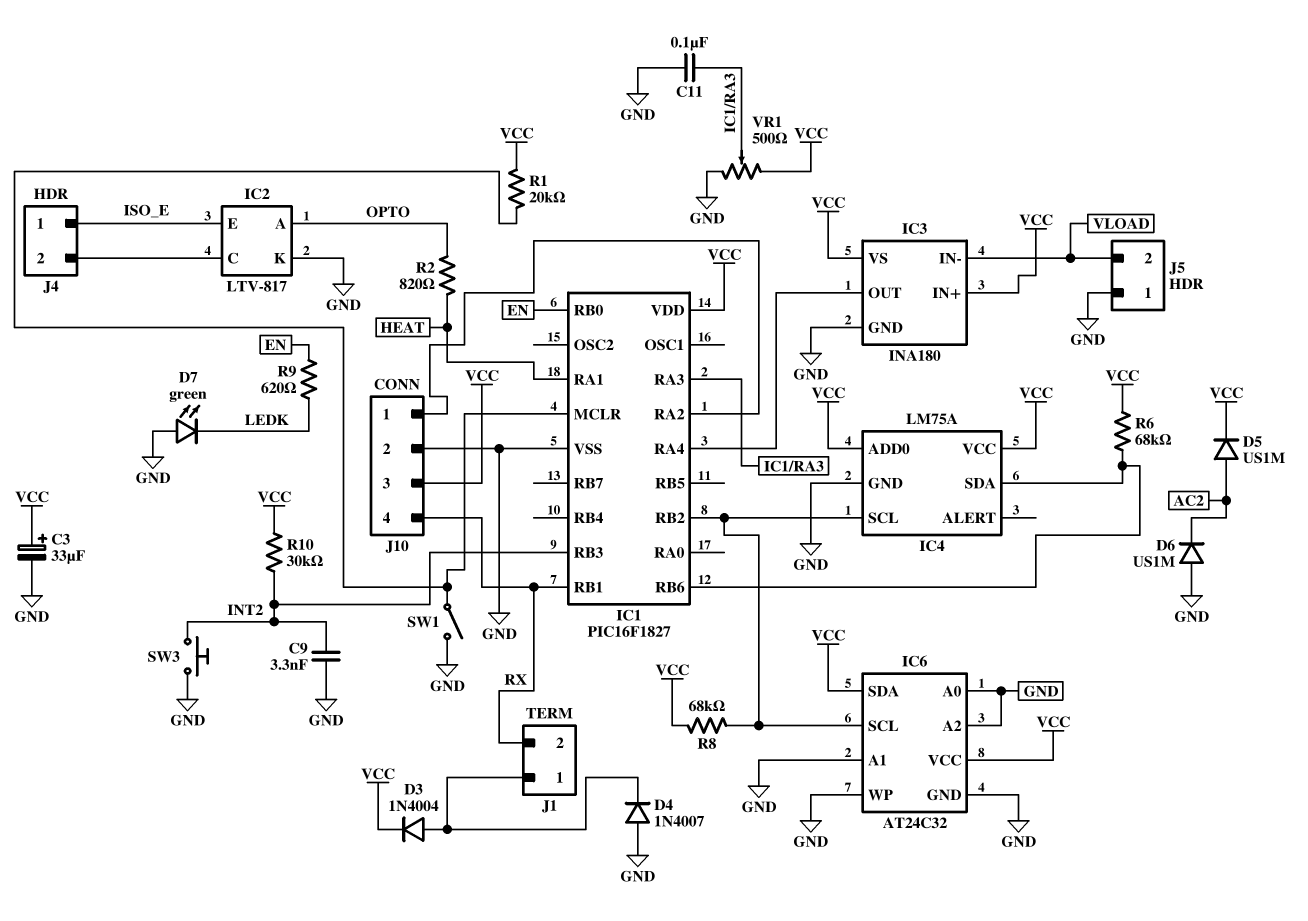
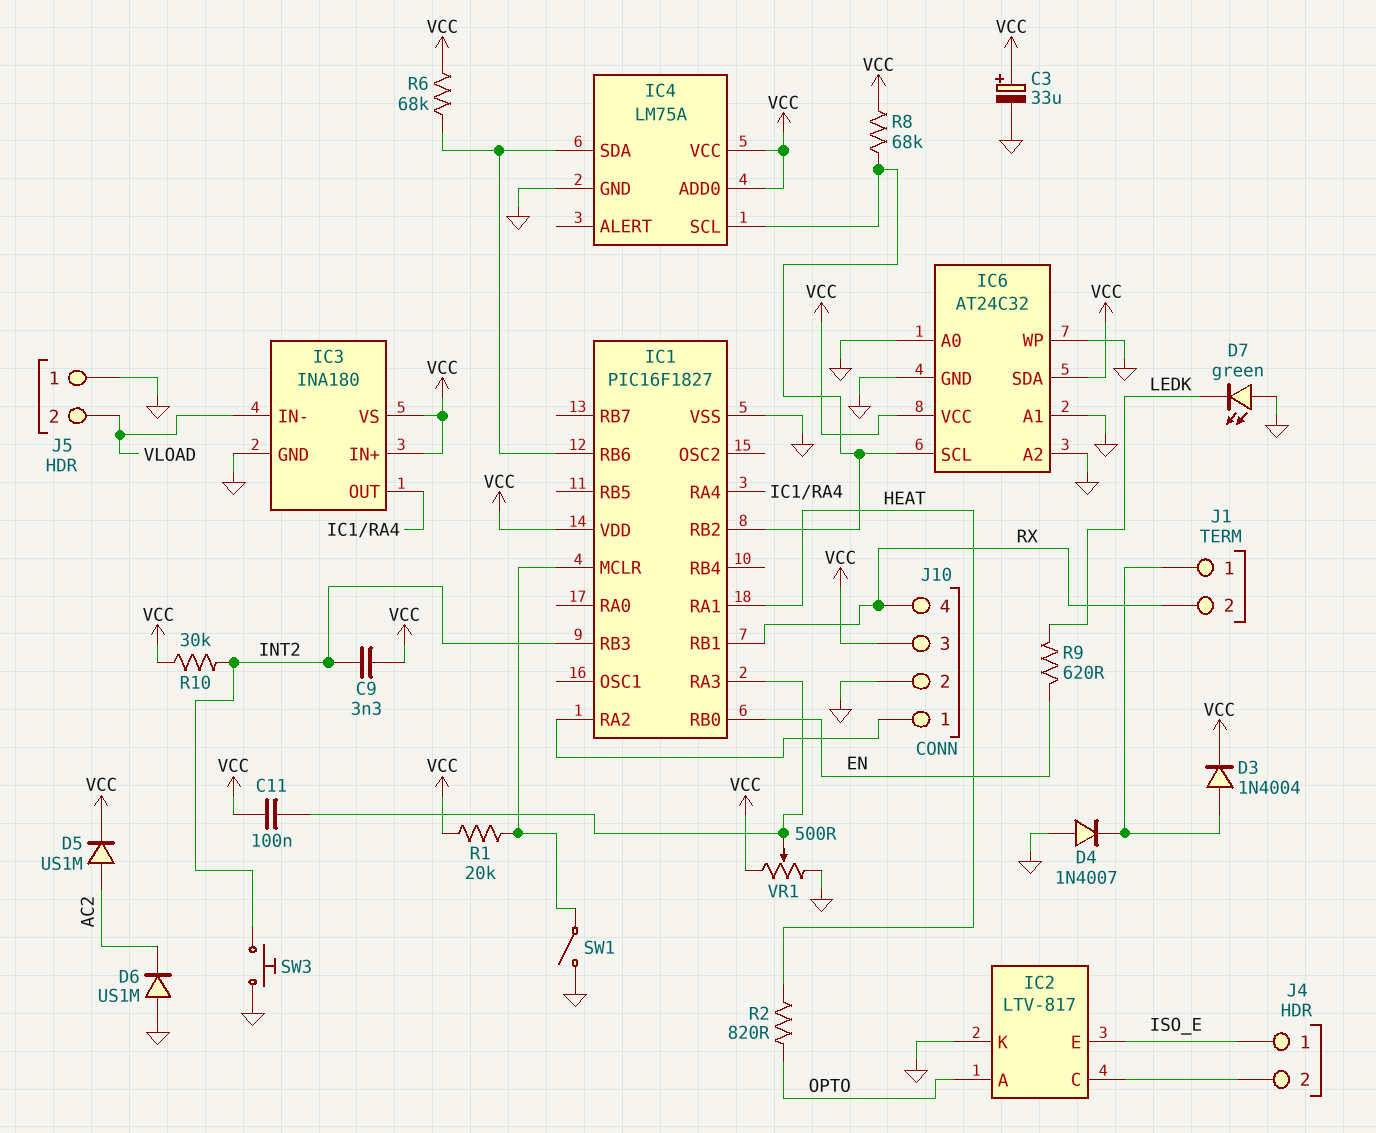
C9: 3.3nF (GND, INT2) -> 3.3nF (INT2, VCC)
C11: 100nF (GND, IC1/RA3) -> 100nF (IC1/RA3, VCC)

